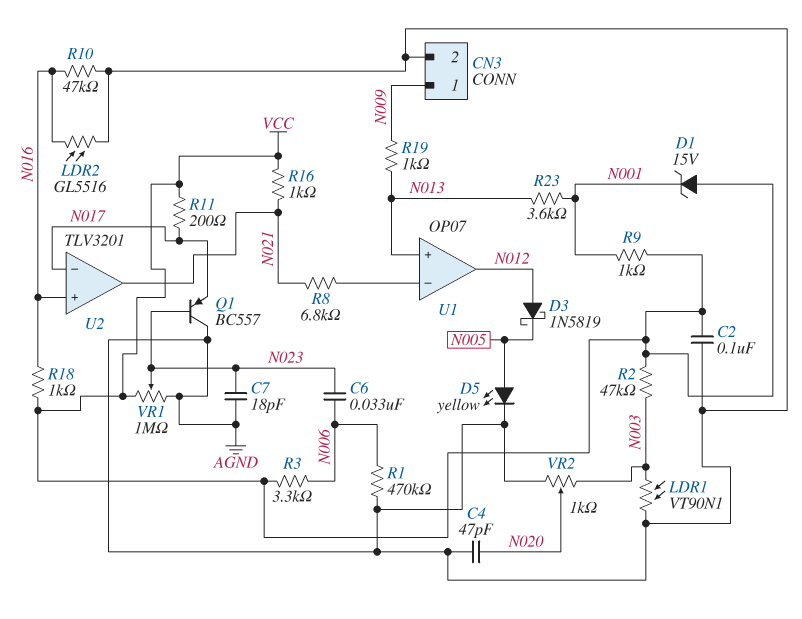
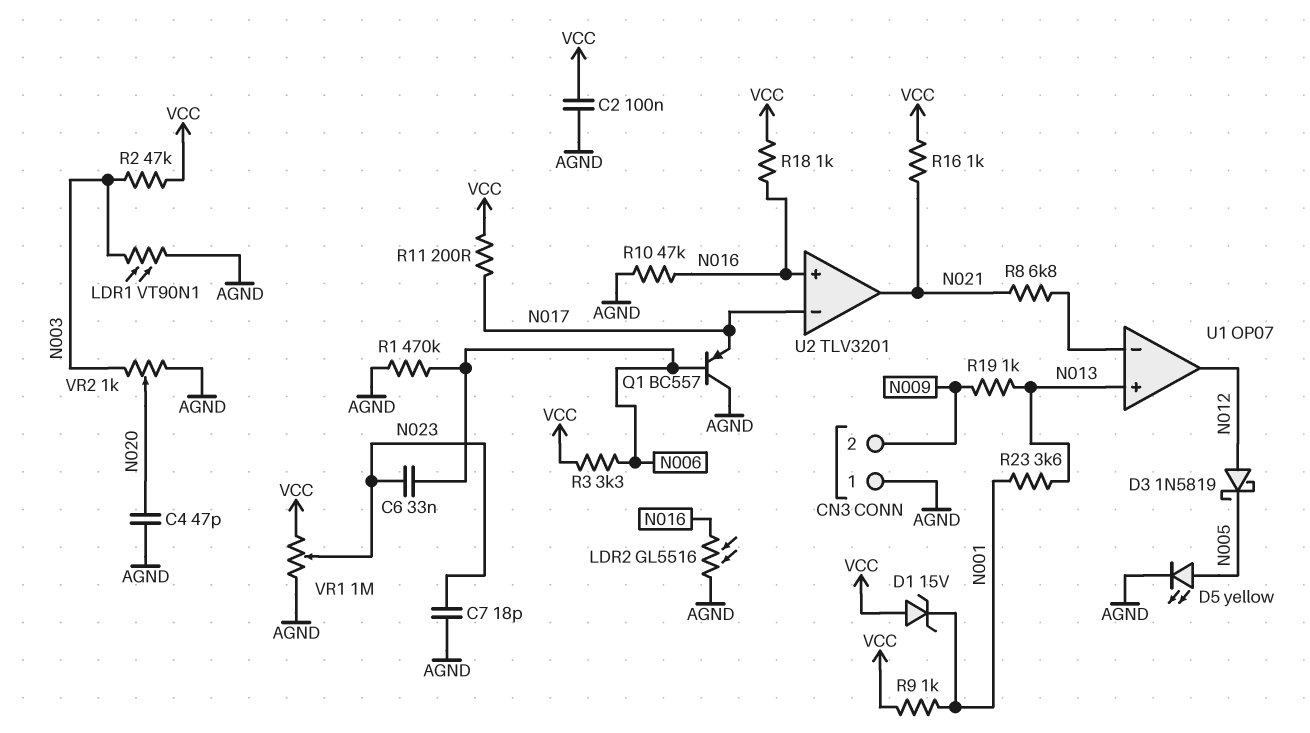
CN3 pin 1: N009 -> AGND
CN3 pin 2: AGND -> N009
Q1: PNP BC557 (B N023, C AGND, E N017) -> PNP BC557 (B N006, C AGND, E N017)

